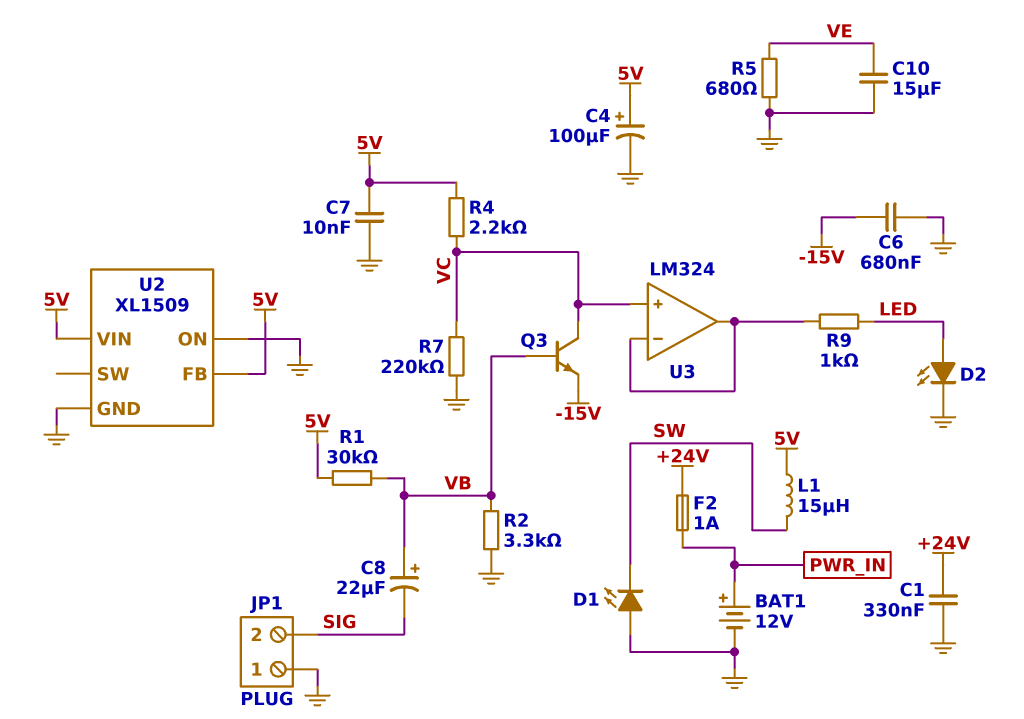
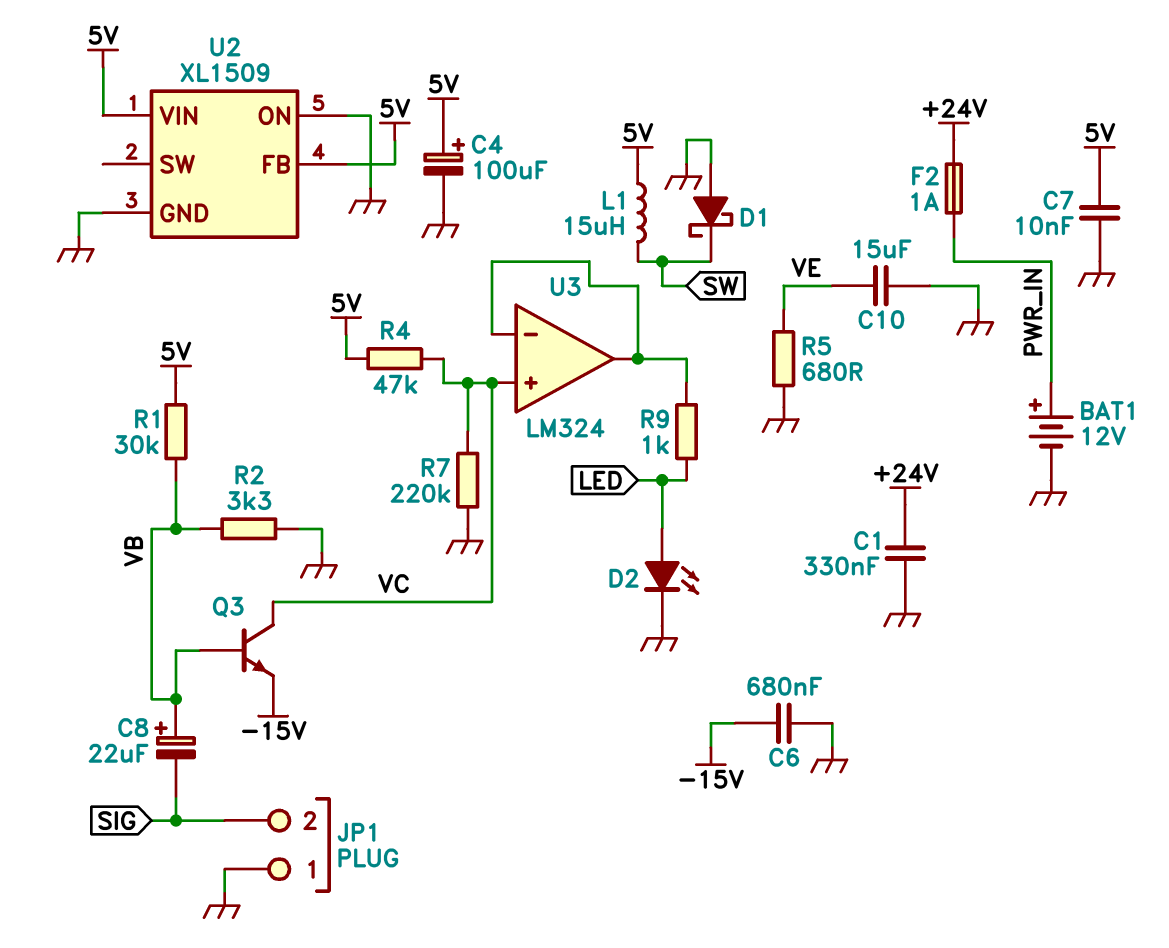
D1: LED (A GND, K SW) -> schottky (A GND, K SW)
R4: 2.2k (5V, VC) -> 47k (5V, VC)

